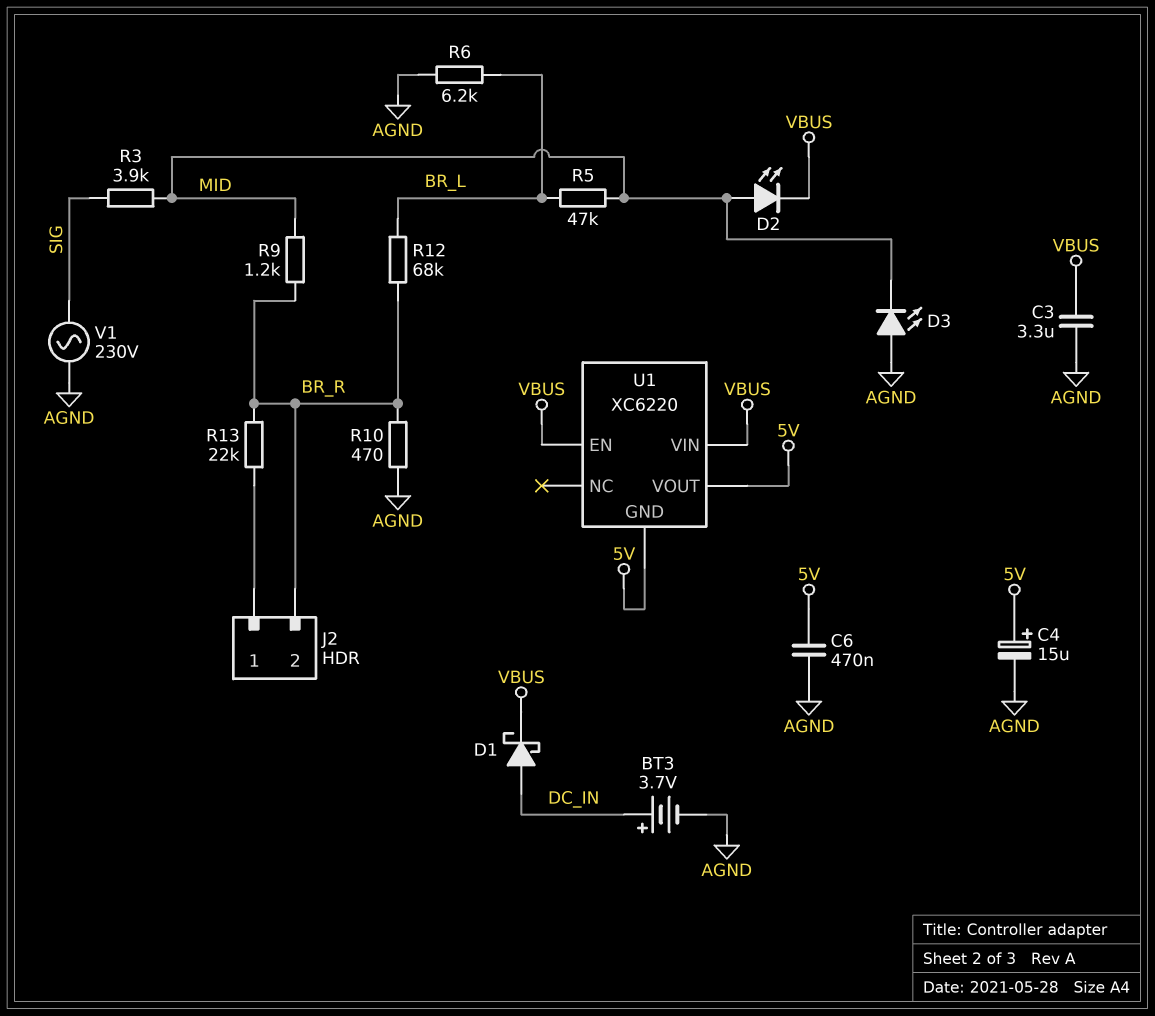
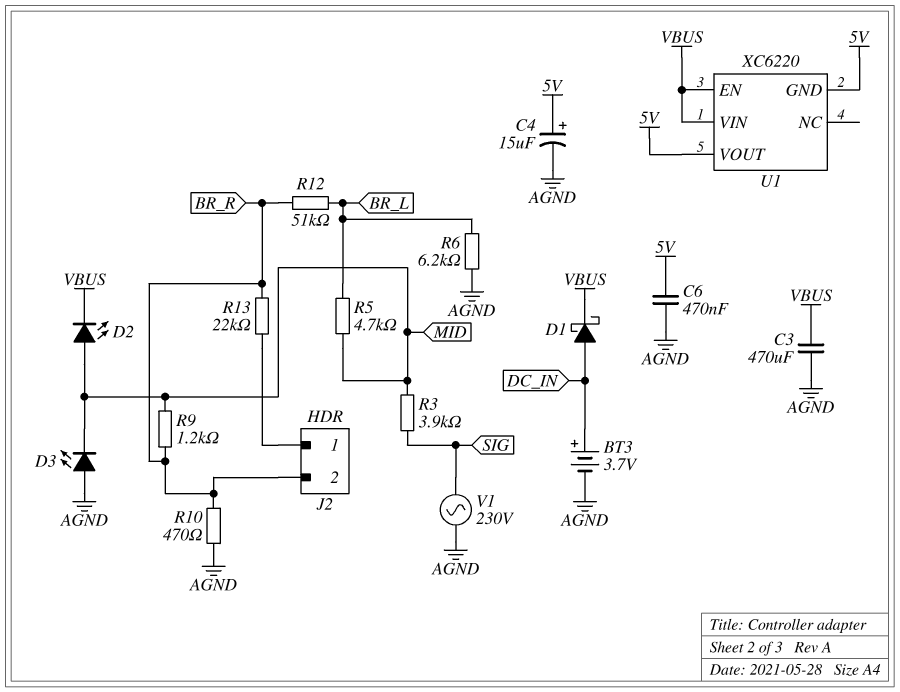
C3: 3.3uF (AGND, VBUS) -> 470uF (AGND, VBUS)
R5: 47k (BR_L, MID) -> 4.7k (BR_L, MID)
R12: 68k (BR_L, BR_R) -> 51k (BR_L, BR_R)

